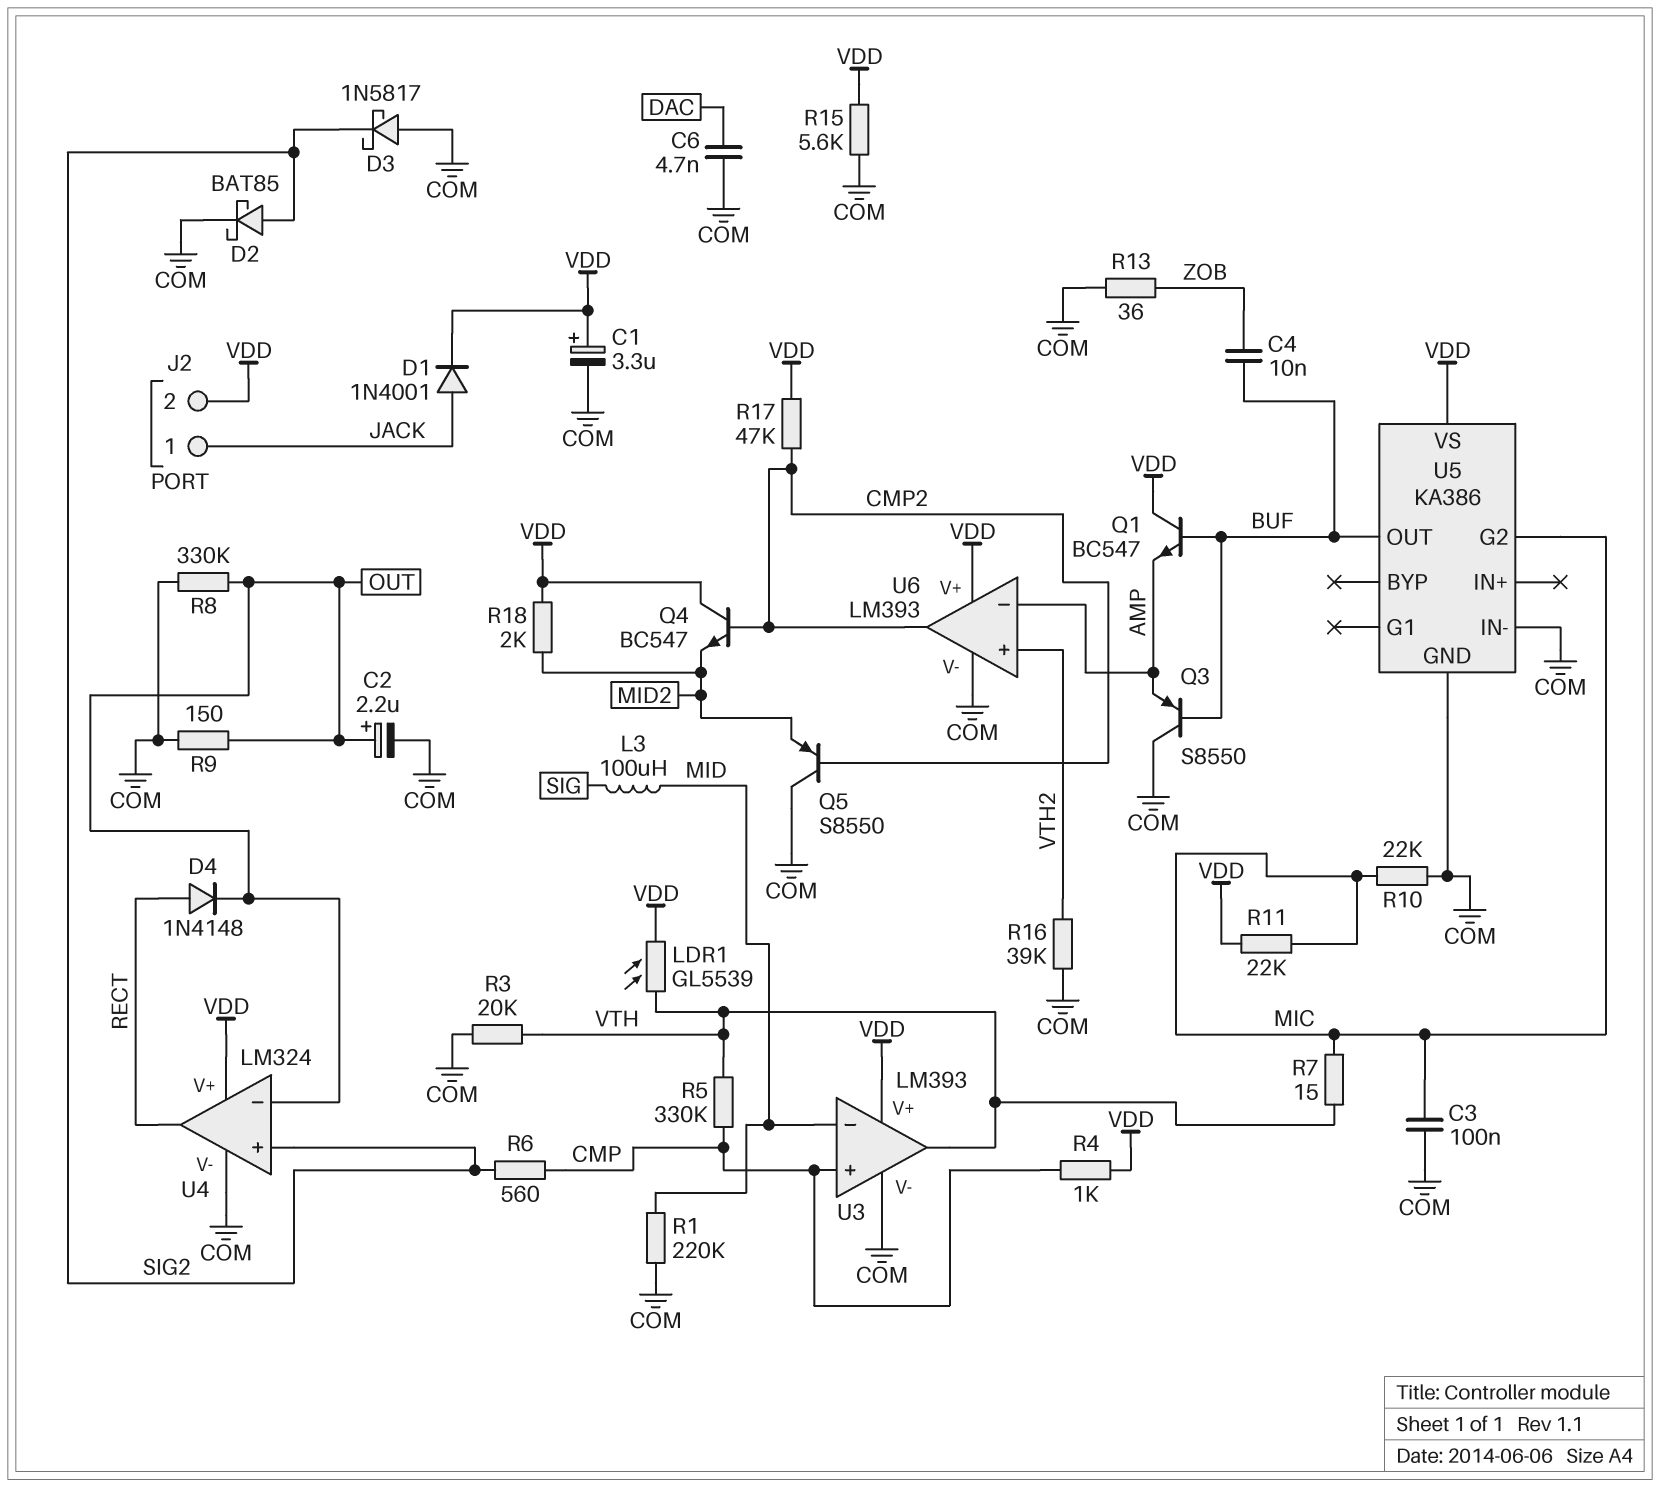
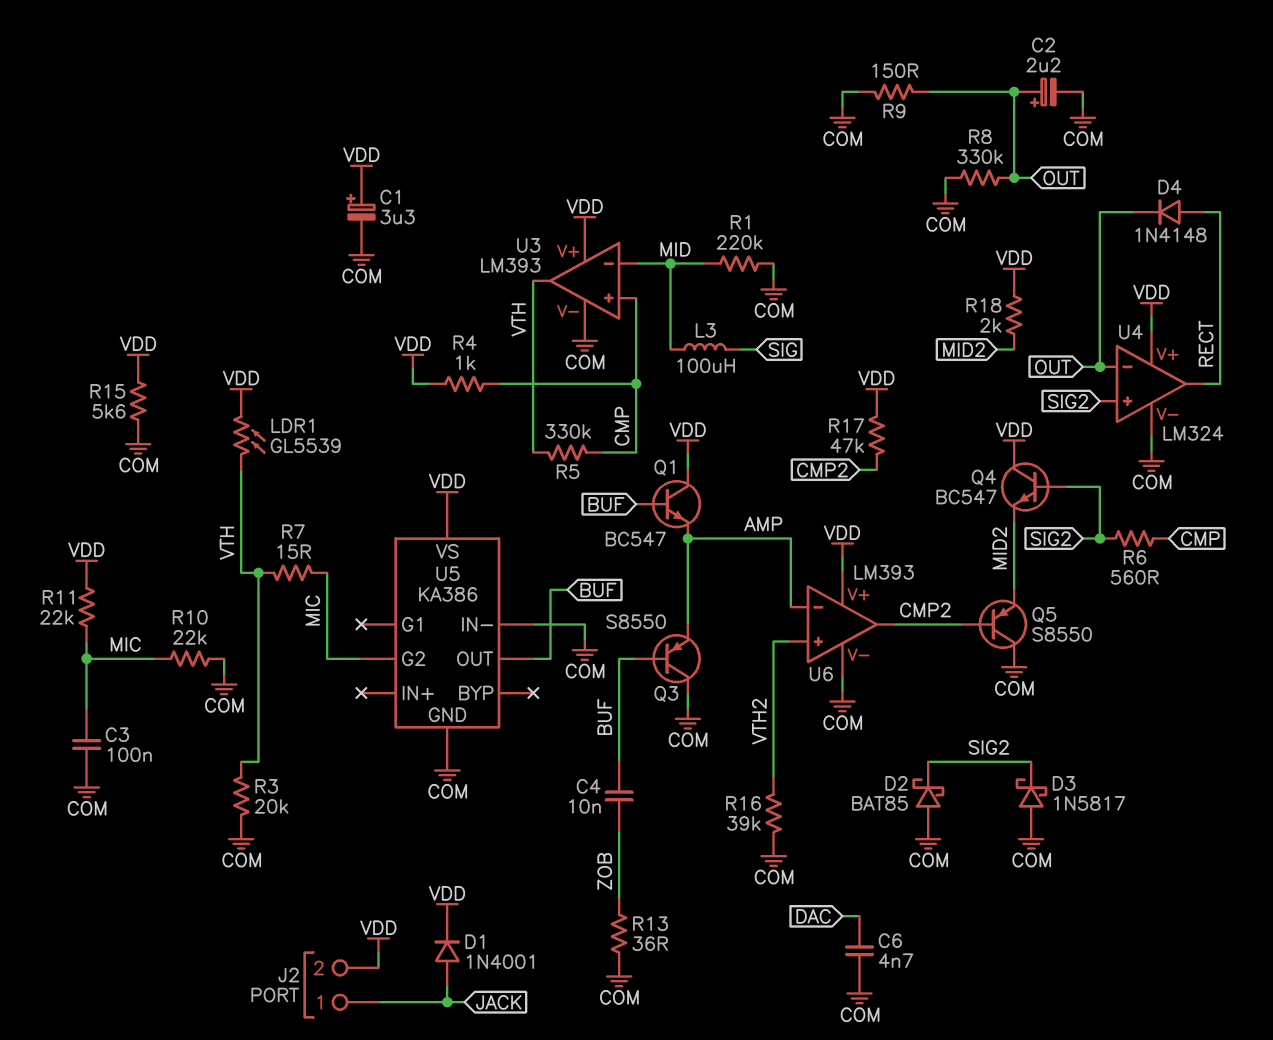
D2: schottky BAT85 (A SIG2, K COM) -> schottky BAT85 (A COM, K SIG2)
Q4: NPN BC547 (B CMP2, C VDD, E MID2) -> NPN BC547 (B SIG2, C VDD, E MID2)

